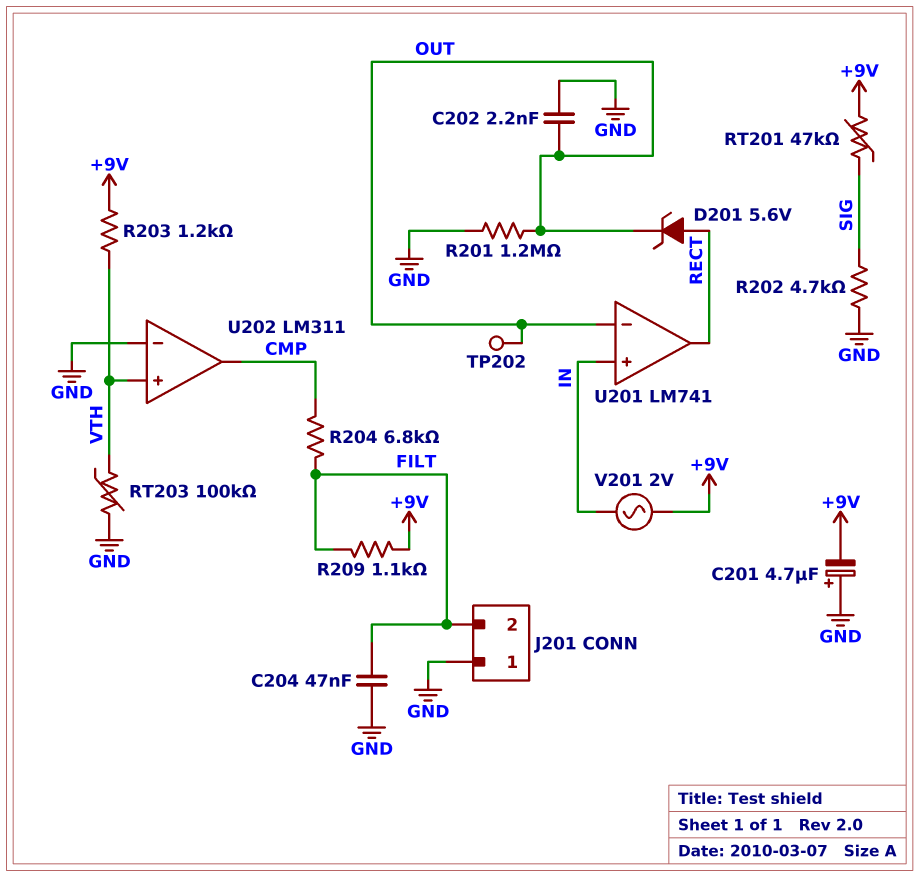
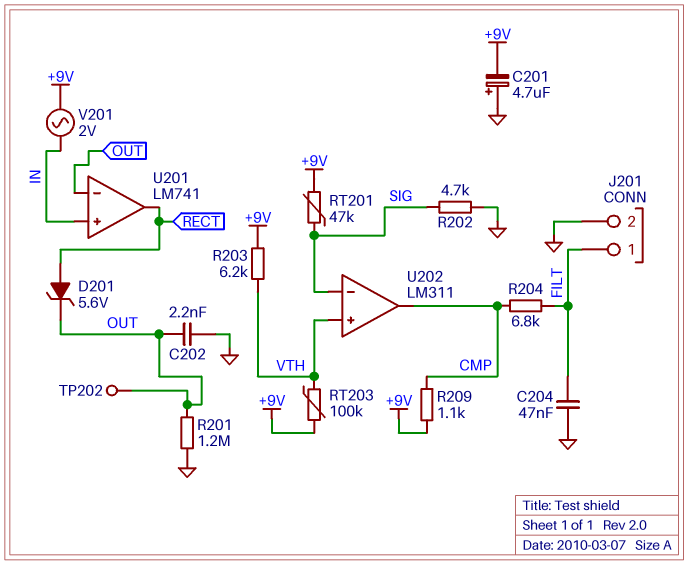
J201 pin 1: GND -> FILT
J201 pin 2: FILT -> GND
R203: 1.2k (+9V, VTH) -> 6.2k (+9V, VTH)
R209: 1.1k (+9V, FILT) -> 1.1k (+9V, CMP)
RT203: 100k (GND, VTH) -> 100k (+9V, VTH)
U202 pin in-: GND -> SIG

